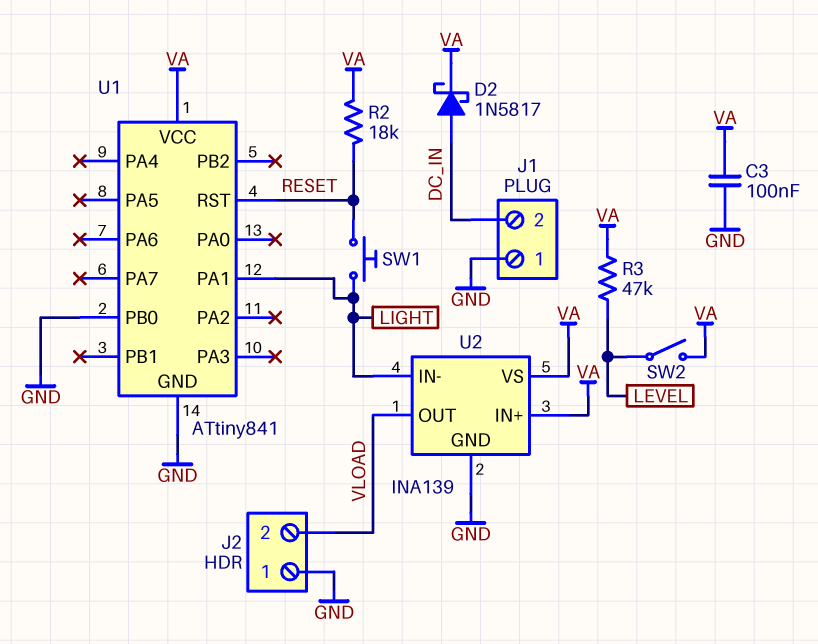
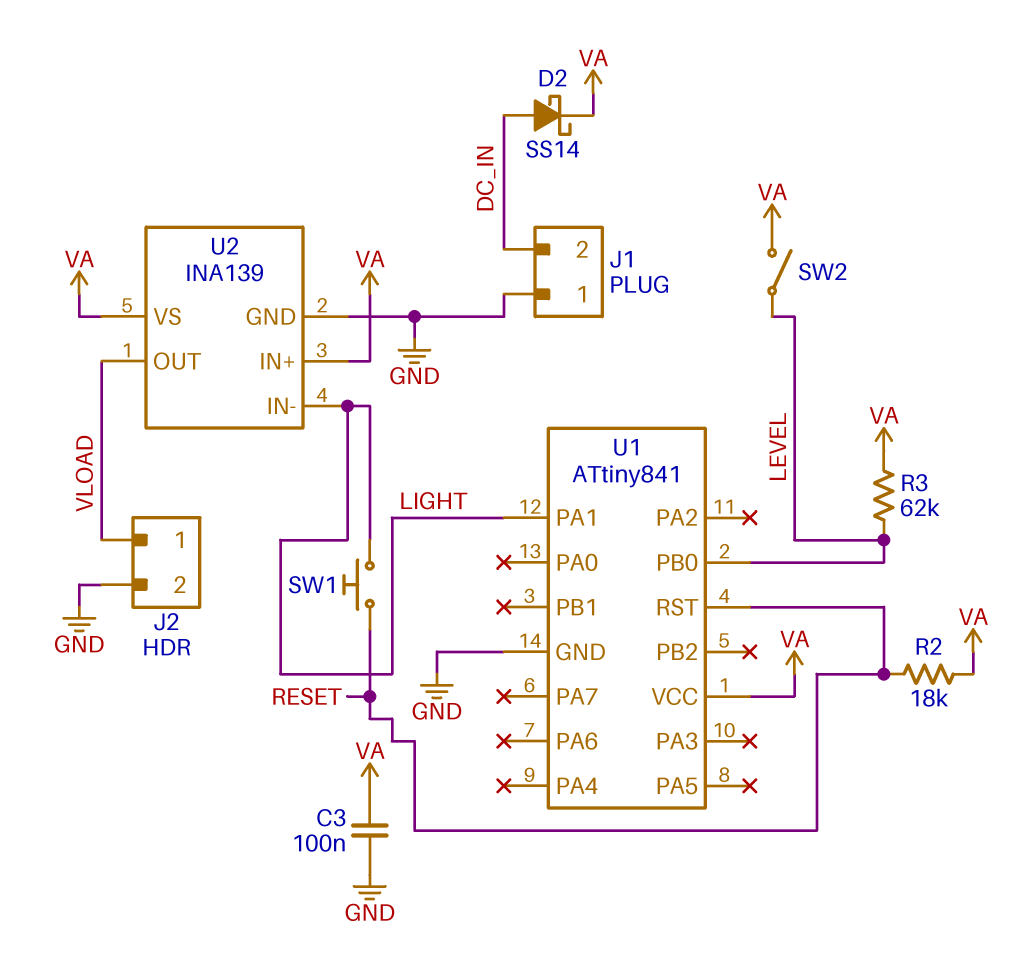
D2: schottky 1N5817 (A DC_IN, K VA) -> schottky SS14 (A DC_IN, K VA)
J2 pin 1: GND -> VLOAD
J2 pin 2: VLOAD -> GND
R3: 47k (LEVEL, VA) -> 62k (LEVEL, VA)
U1 pin PB0: GND -> LEVEL

